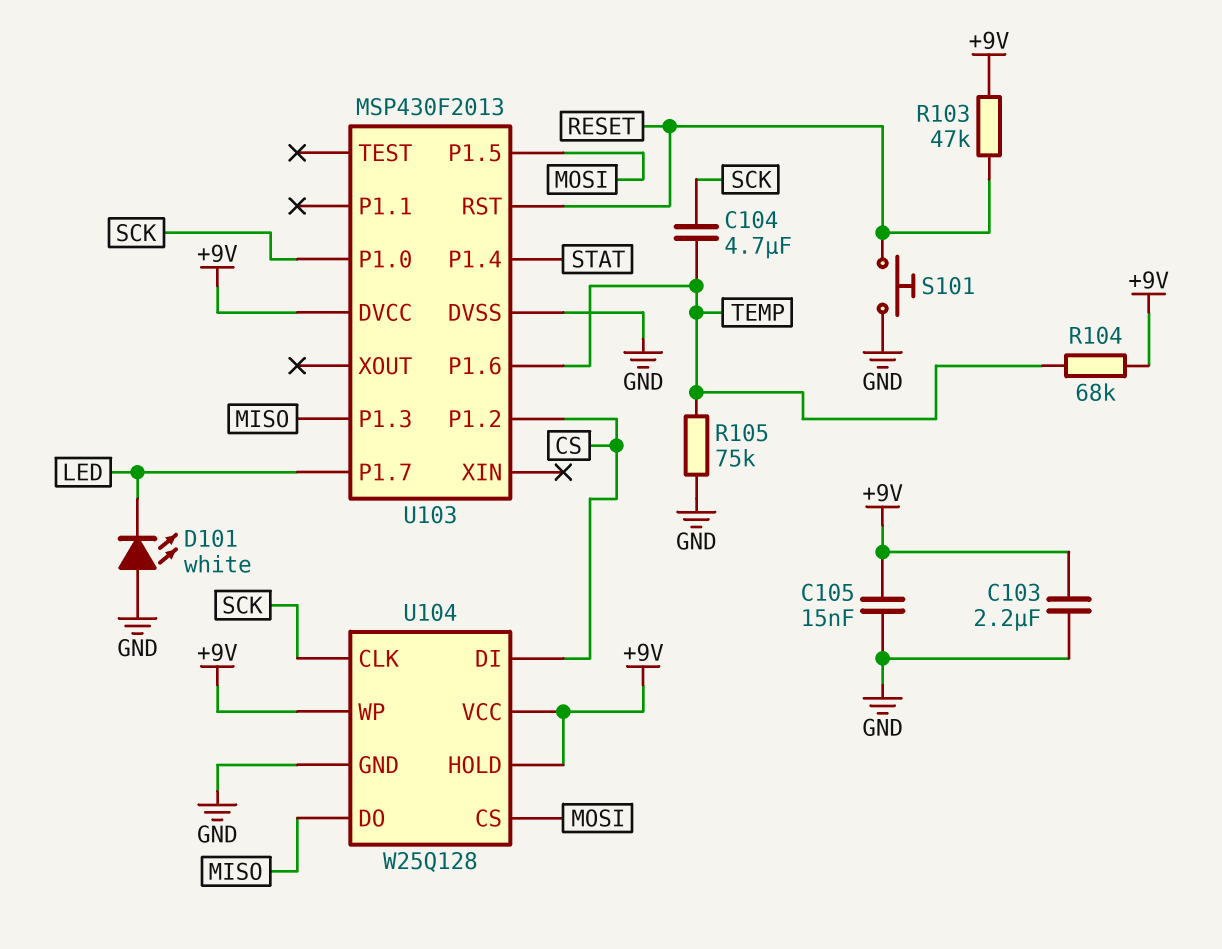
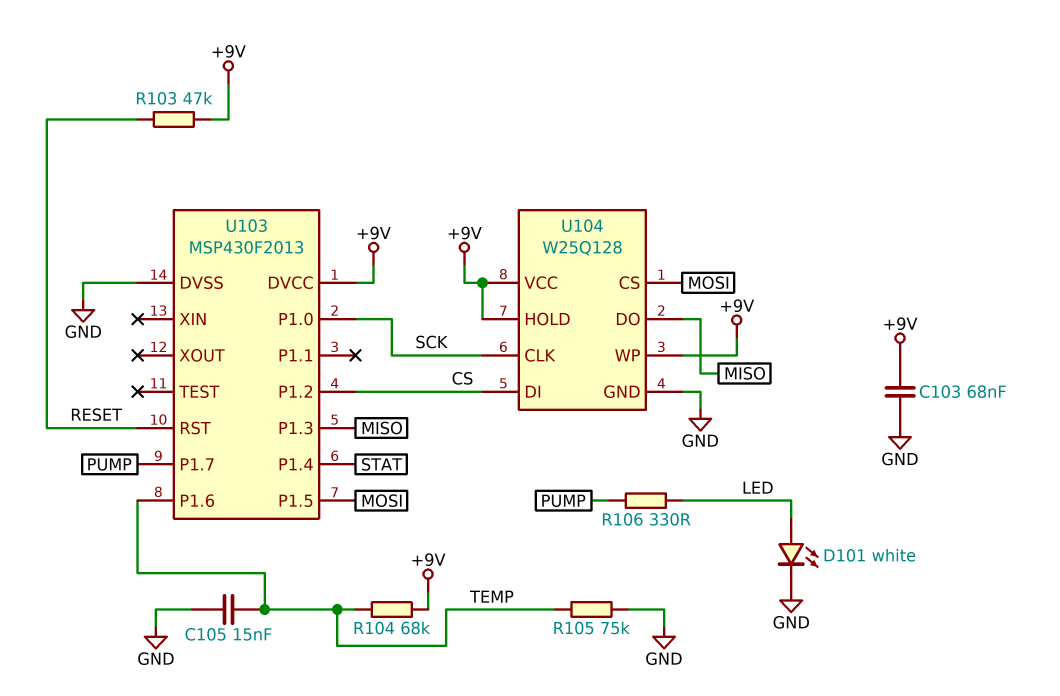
C103: 2.2uF (+9V, GND) -> 68nF (+9V, GND)
C104: 4.7uF (SCK, TEMP) -> none
C105: 15nF (+9V, GND) -> 15nF (GND, TEMP)
D101: LED white (A GND, K LED) -> LED white (A LED, K GND)
R106: none -> 330 (LED, PUMP)
S101: button (GND, RESET) -> none
U103 pin P1.7: LED -> PUMP

